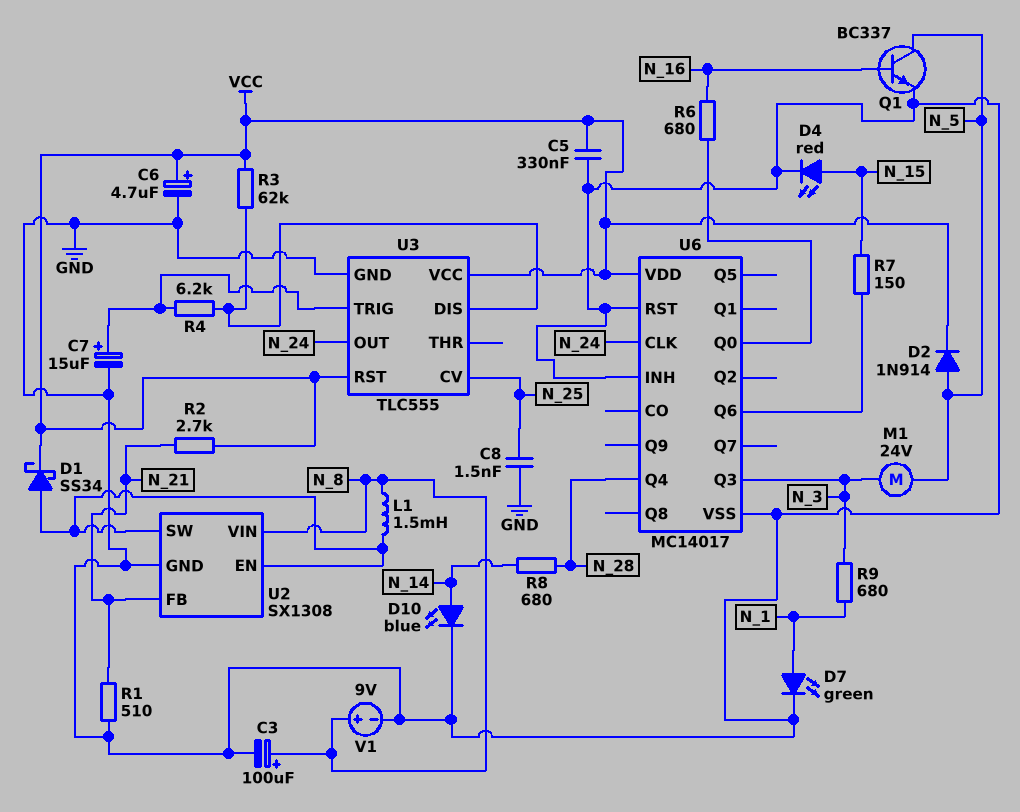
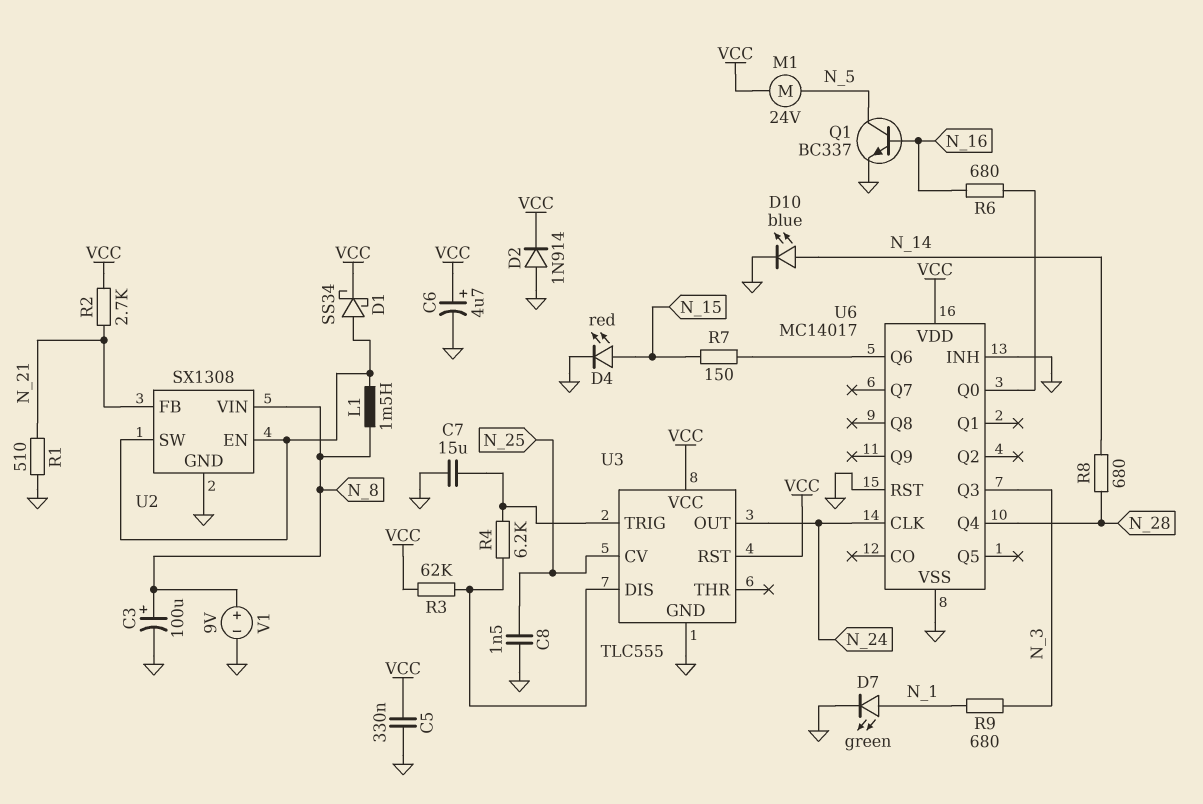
C7: 15uF (plus U3/TRIG, minus GND) -> 15uF (GND, U3/TRIG)
D2: diode 1N914 (A N_5, K VCC) -> diode 1N914 (A GND, K VCC)
M1: motor 24V (N_3, N_5) -> motor 24V (N_5, VCC)

